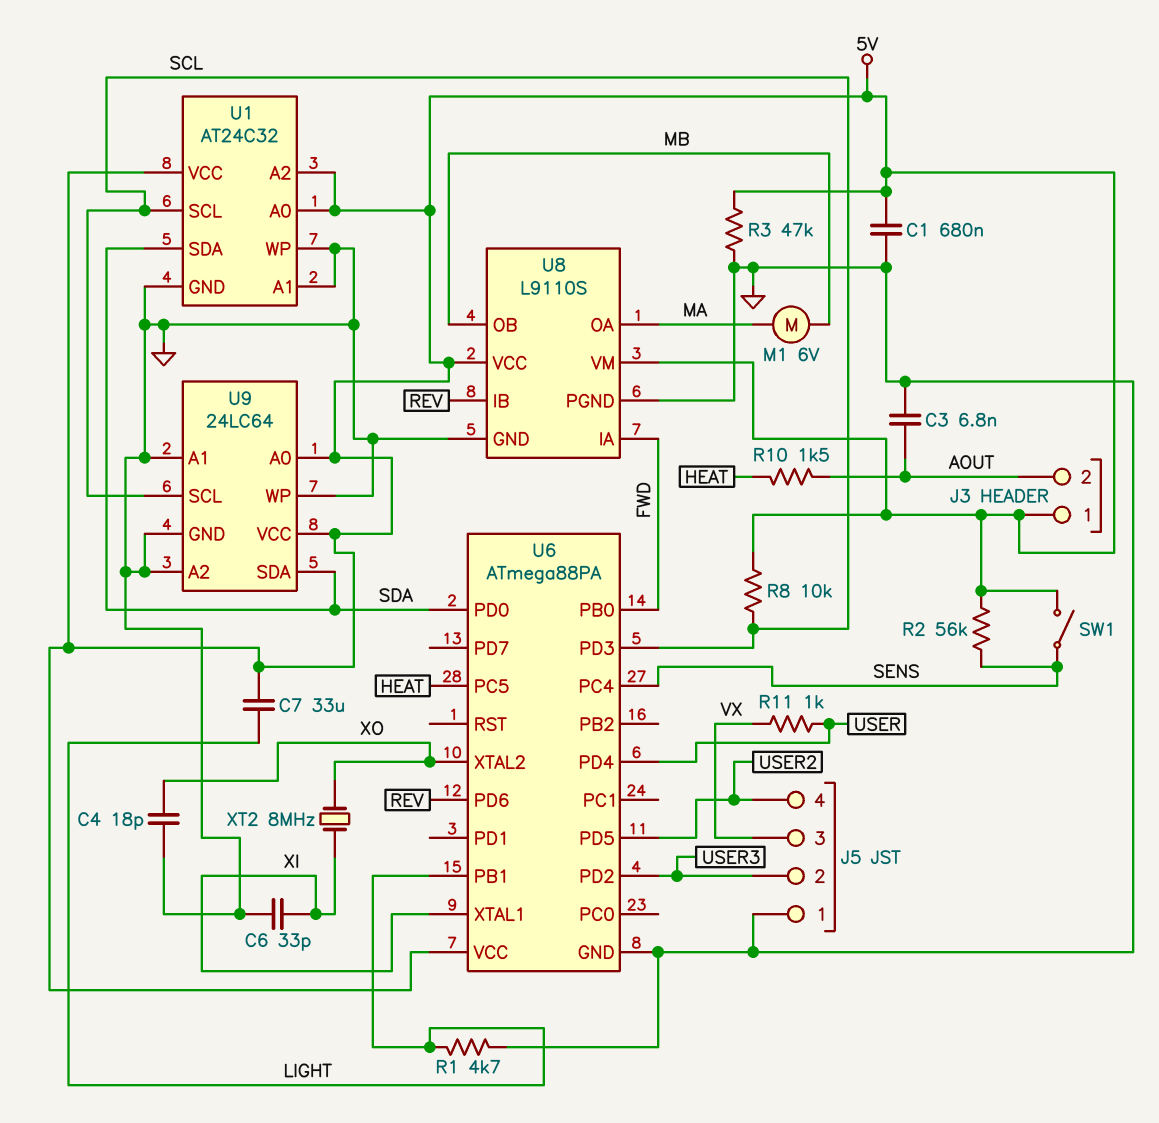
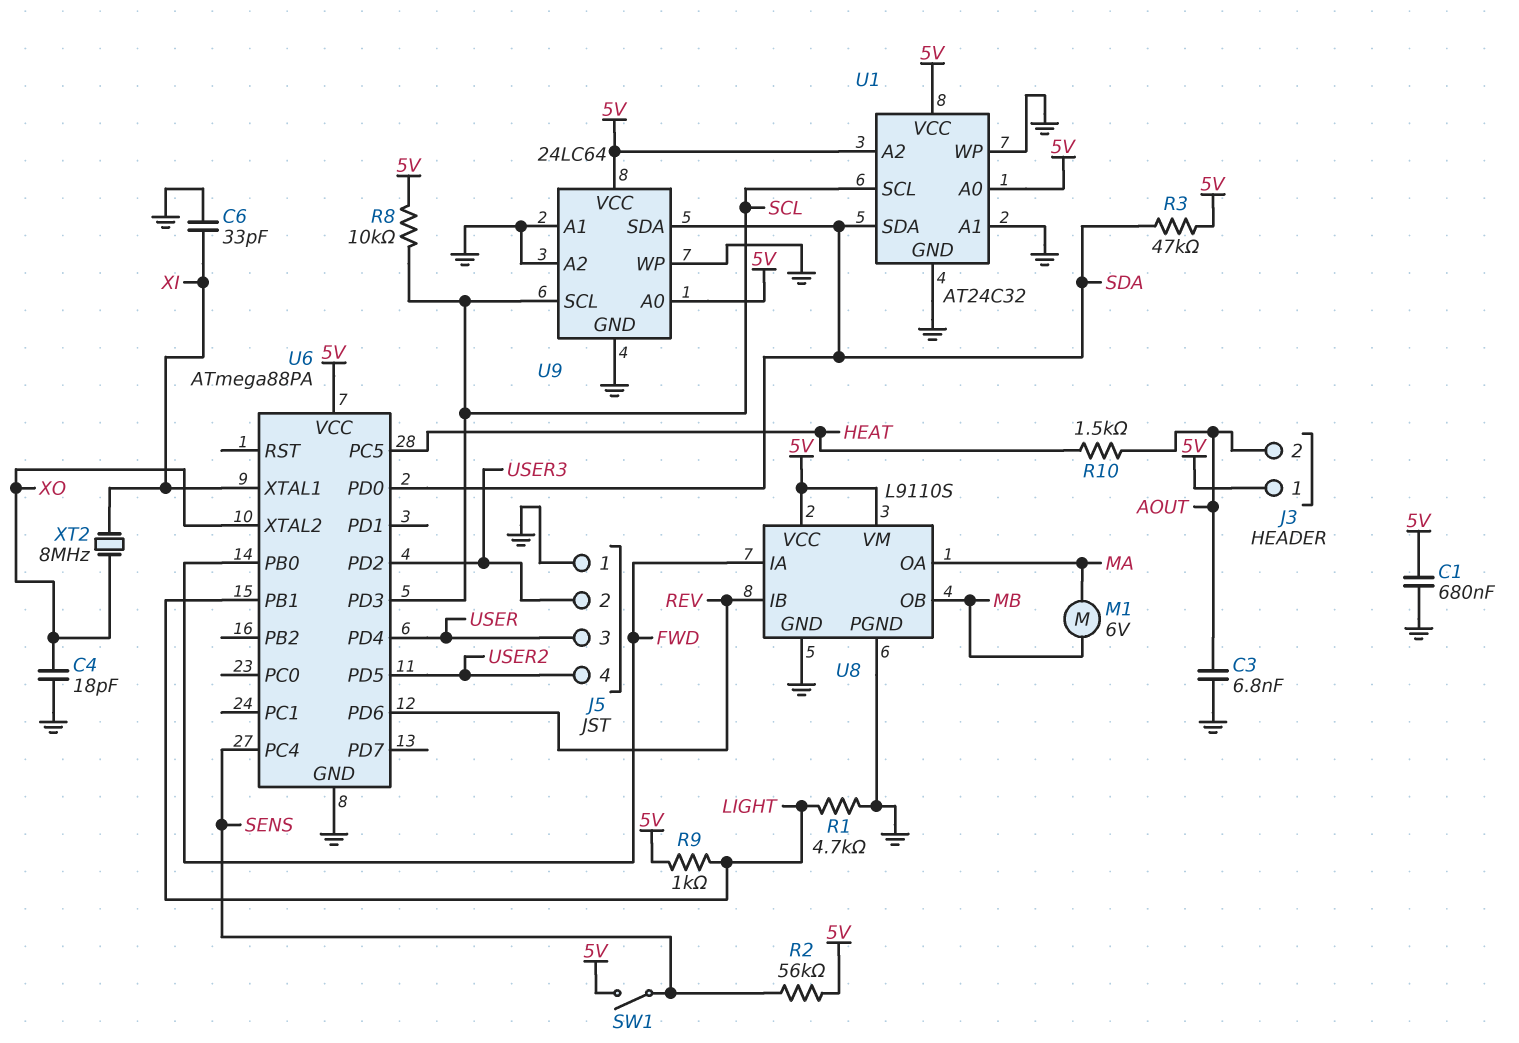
C7: 33uF (5V, LIGHT) -> none
J5 pin 3: VX -> USER
R3: 47k (5V, GND) -> 47k (5V, SDA)
R9: none -> 1k (5V, LIGHT)
R11: 1k (USER, VX) -> none

